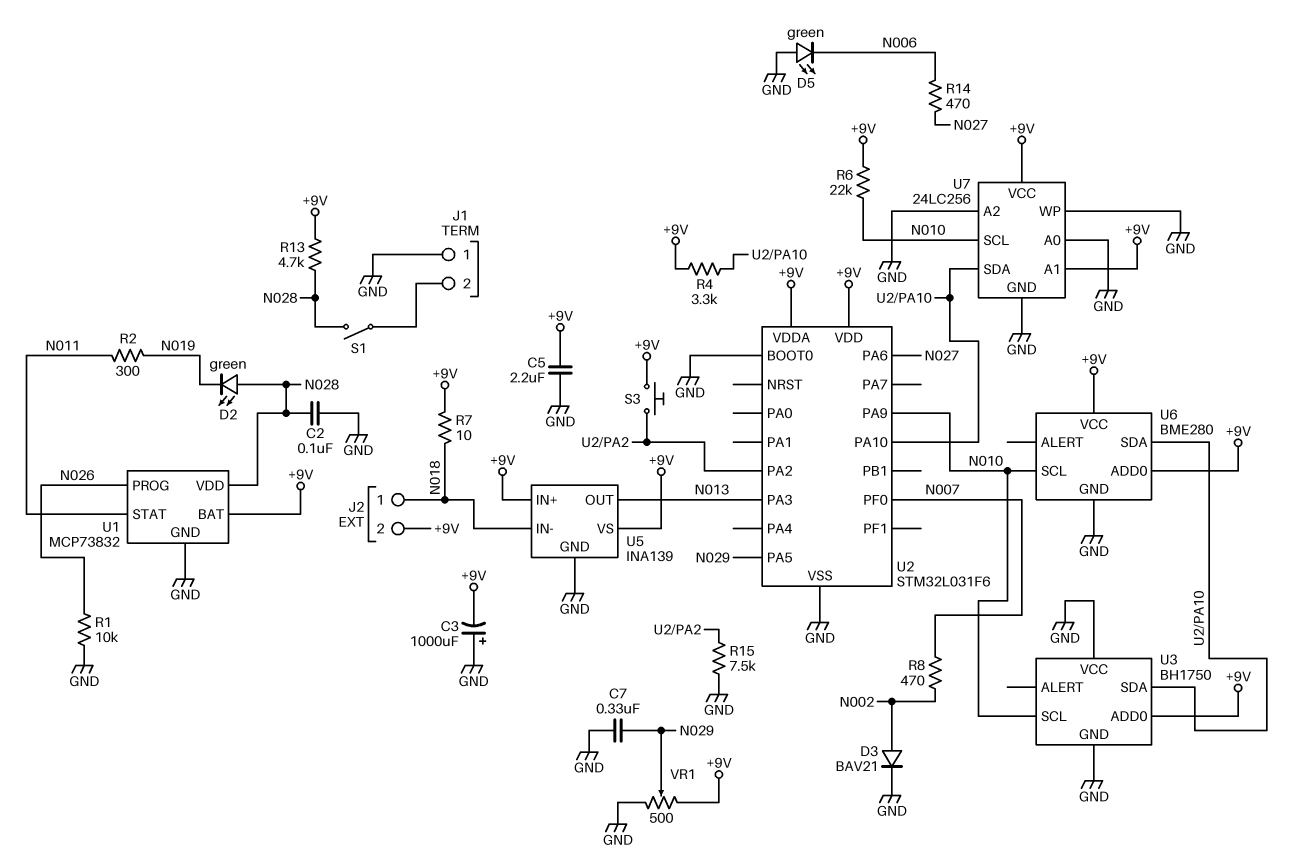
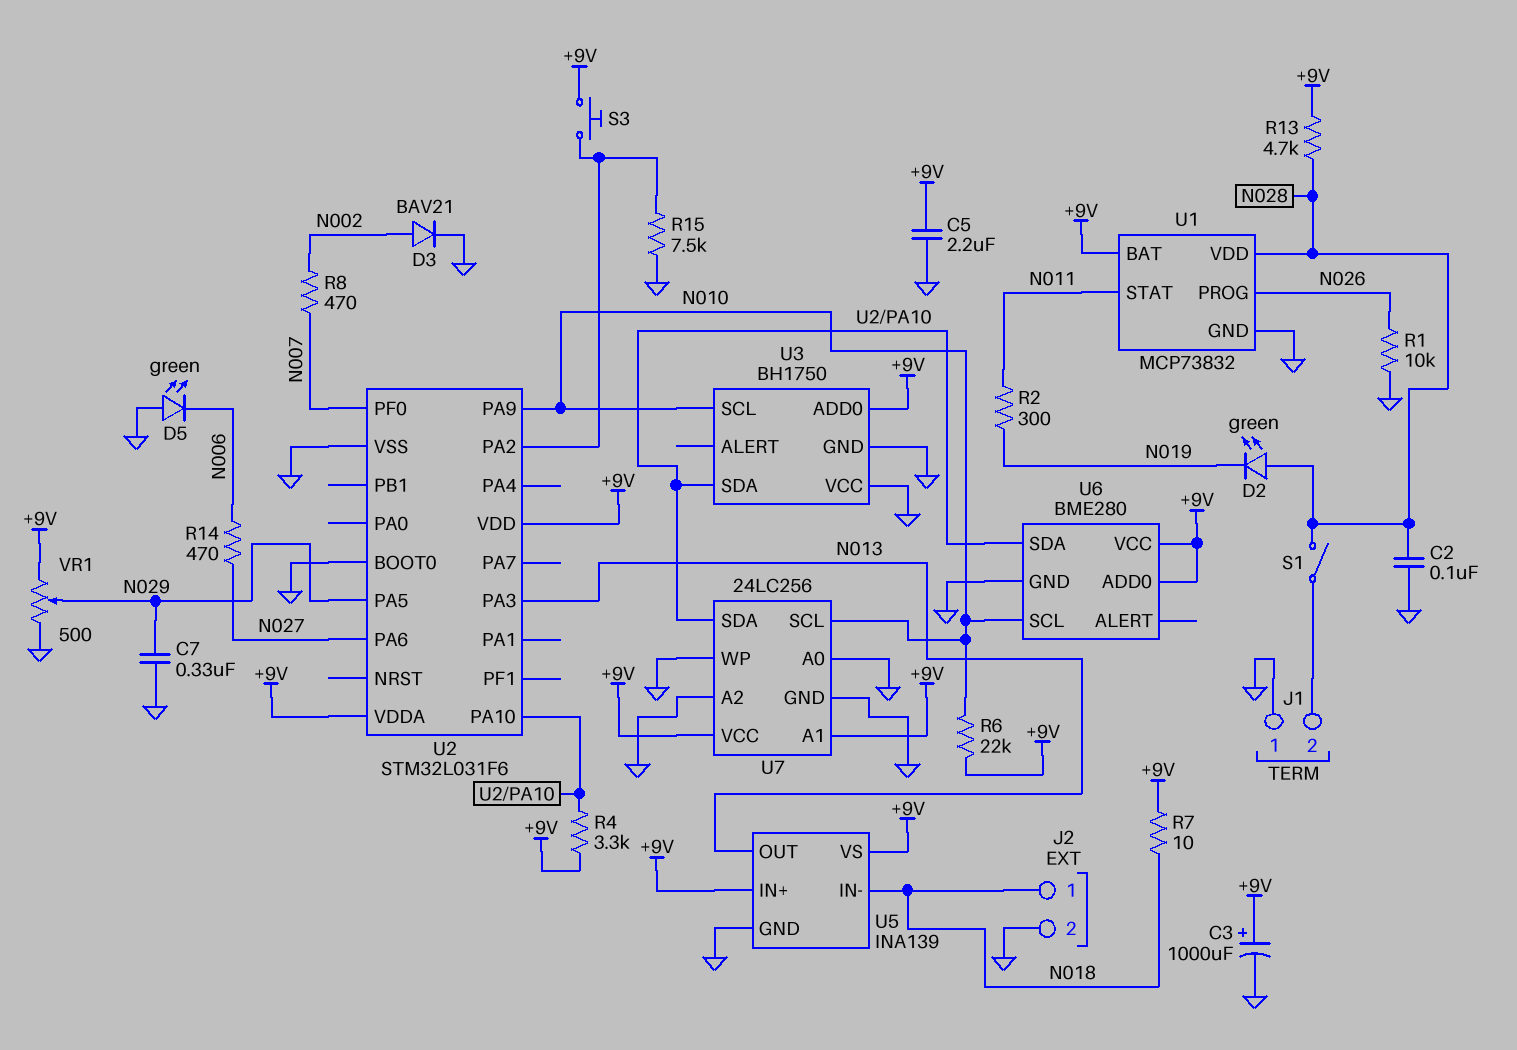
C3: 1000uF (plus GND, minus +9V) -> 1000uF (plus +9V, minus GND)
J2 pin 2: +9V -> GND

